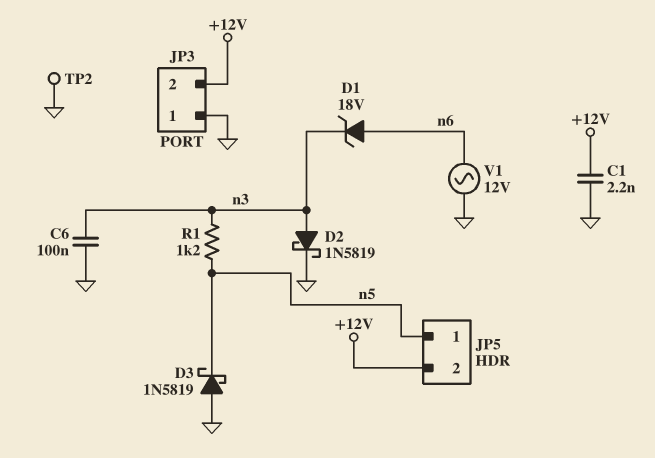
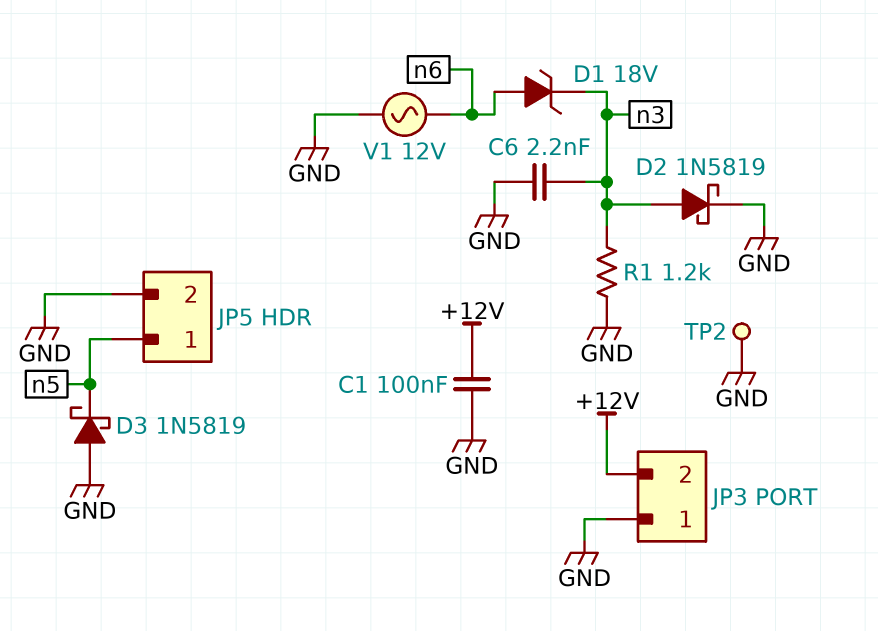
C1: 2.2nF (+12V, GND) -> 100nF (+12V, GND)
C6: 100nF (GND, n3) -> 2.2nF (GND, n3)
JP5 pin 2: +12V -> GND
R1: 1.2k (n3, n5) -> 1.2k (GND, n3)

